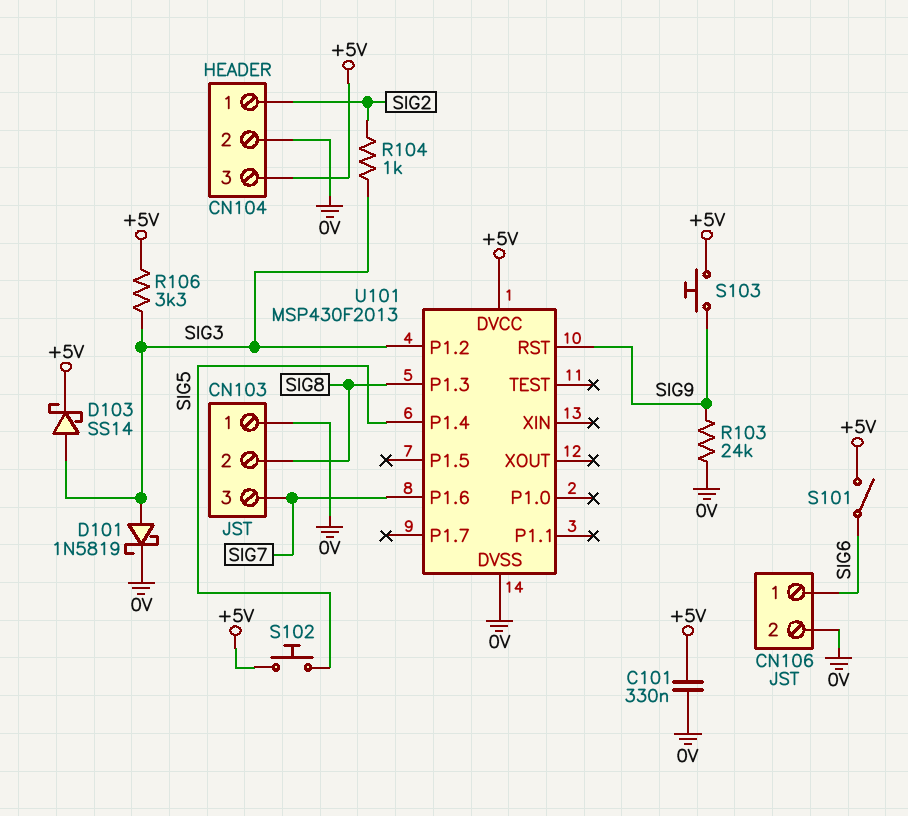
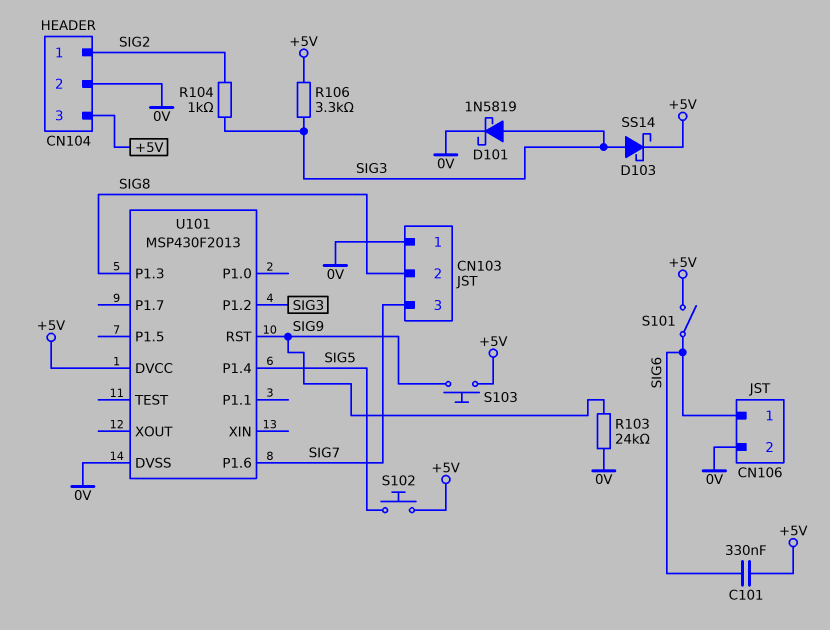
C101: 330nF (+5V, 0V) -> 330nF (+5V, SIG6)

